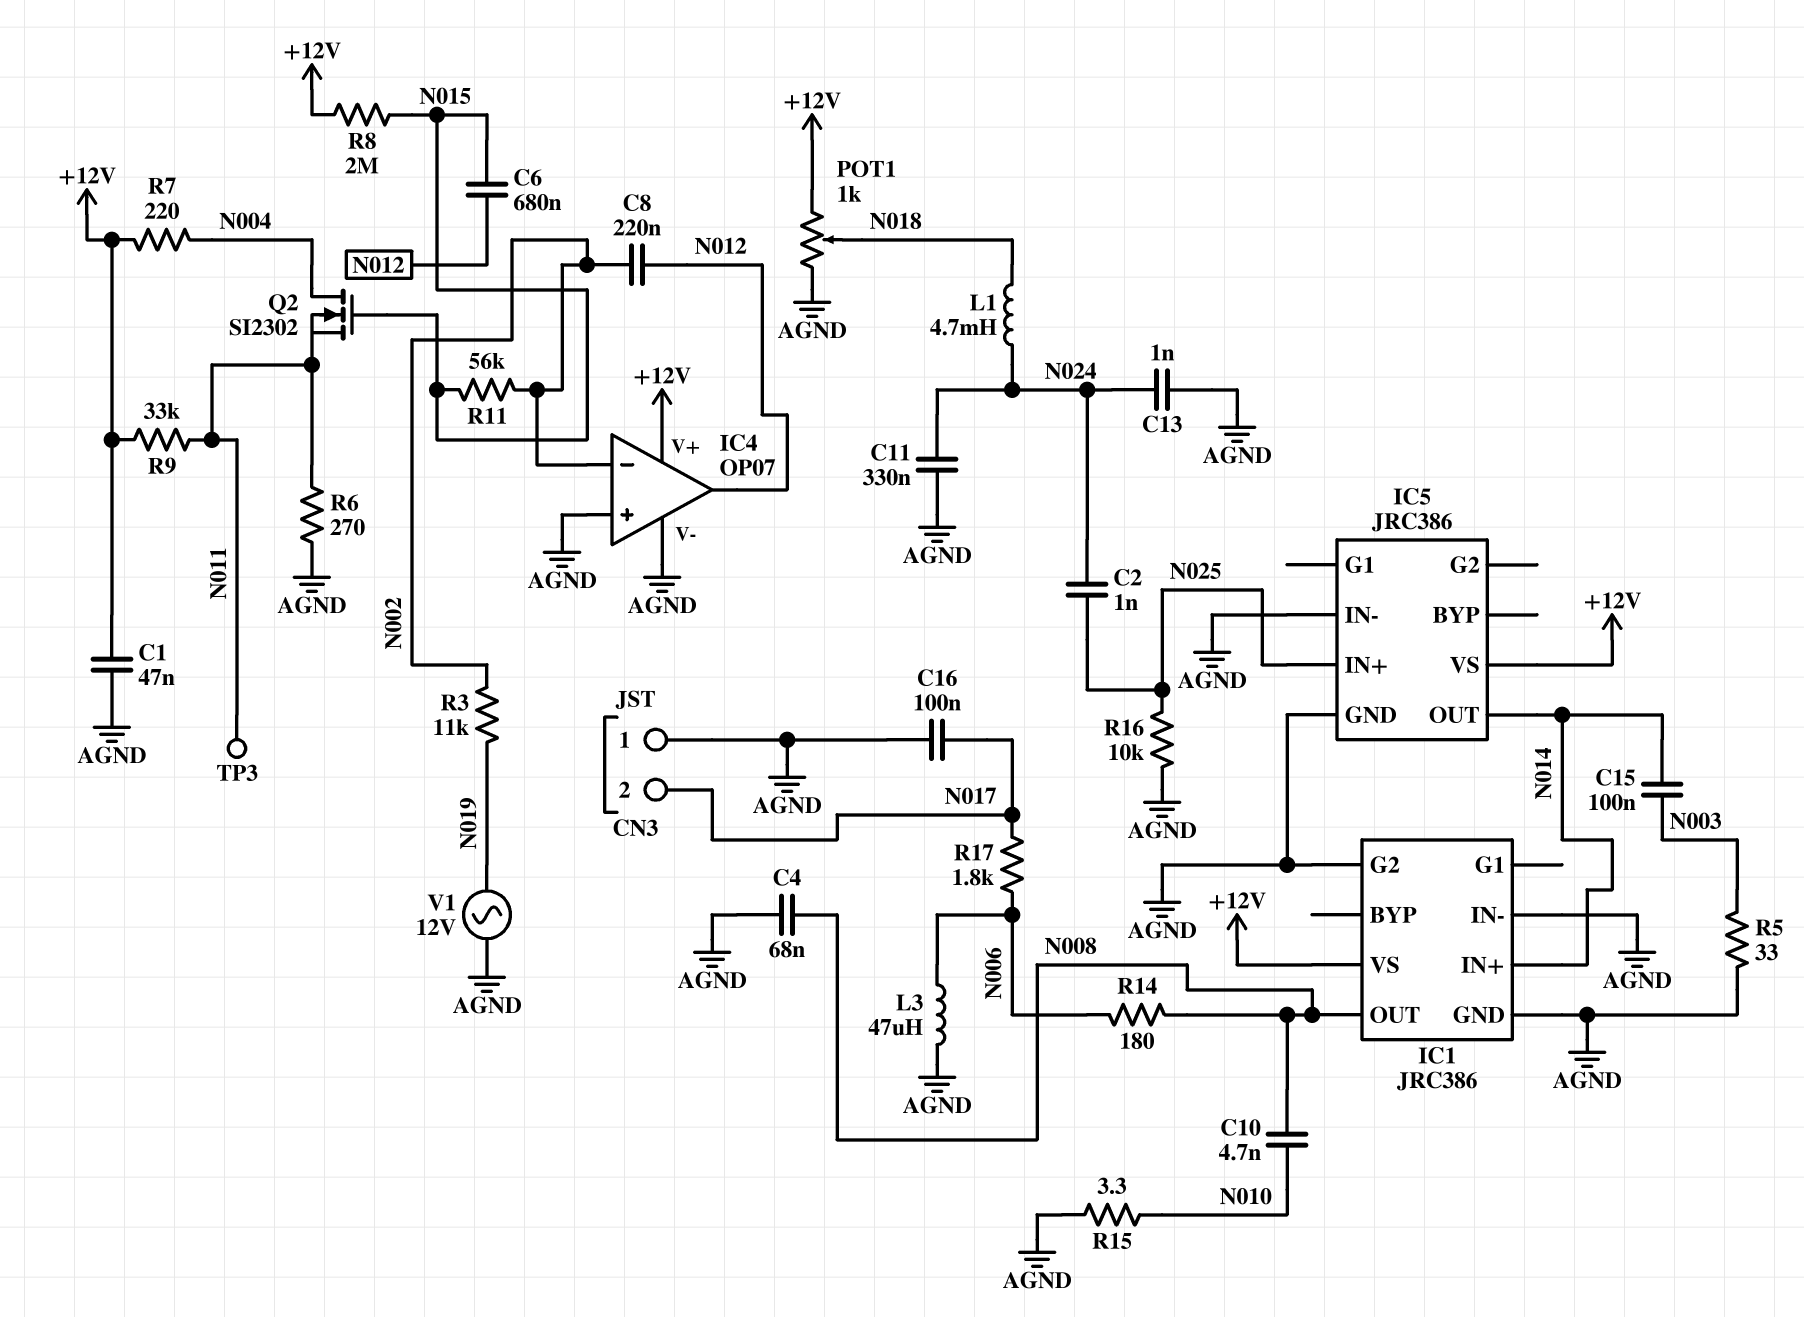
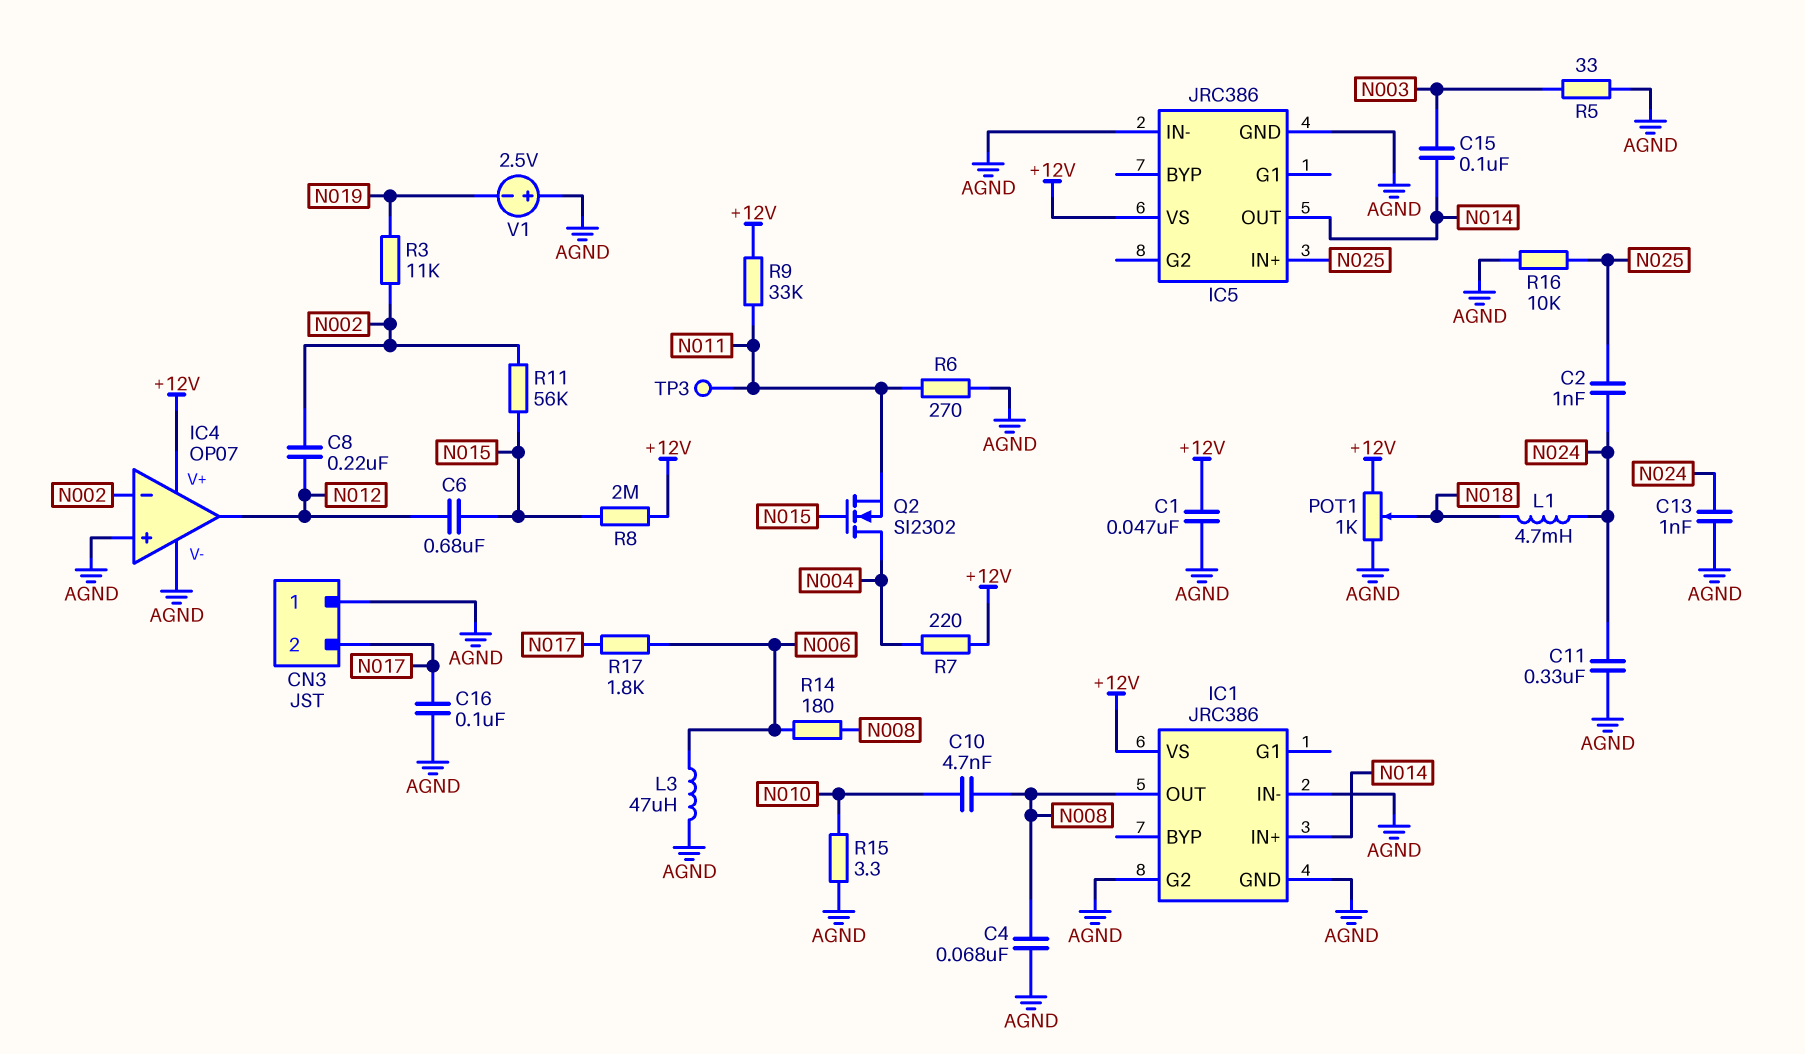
V1: AC 12V (AGND, N019) -> 2.5V (plus AGND, minus N019)

